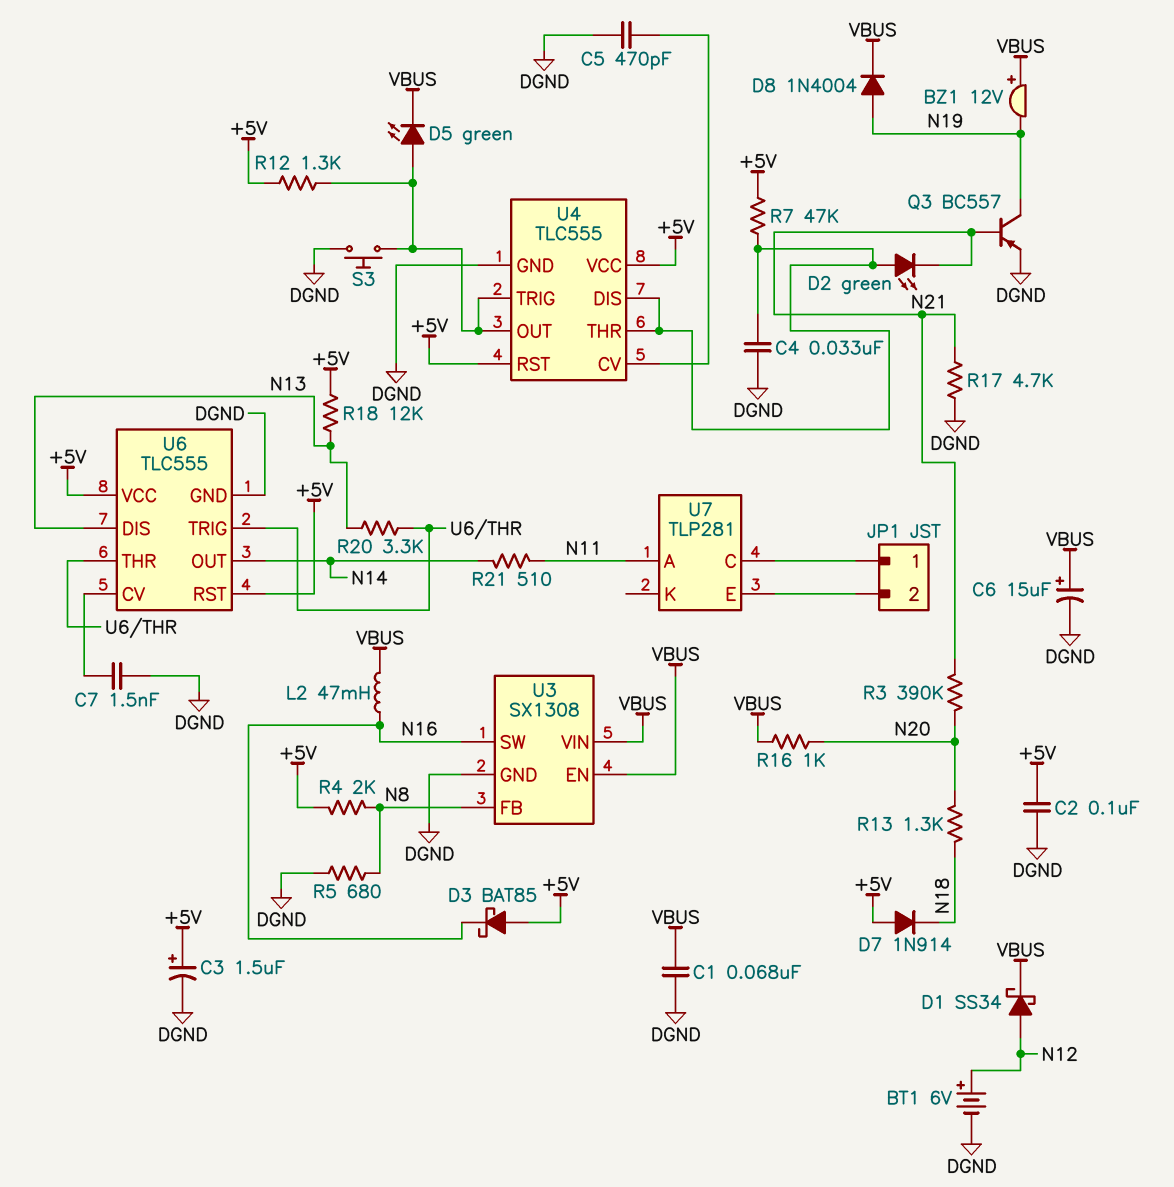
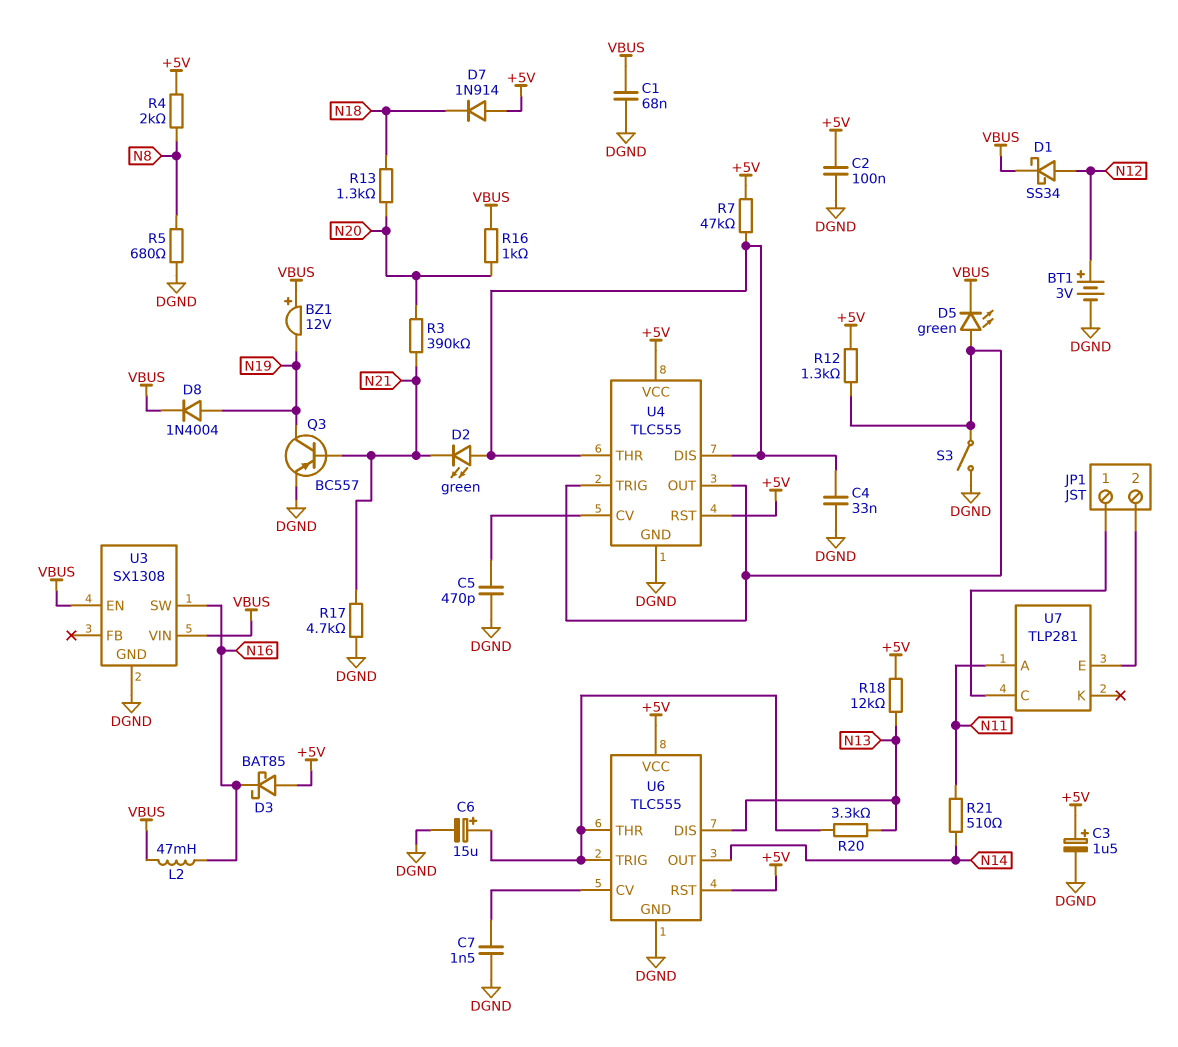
BT1: 6V (plus N12, minus DGND) -> 3V (plus N12, minus DGND)
C6: 15uF (plus VBUS, minus DGND) -> 15uF (plus U6/THR, minus DGND)
S3: button (DGND, U4/OUT) -> switch (DGND, U4/OUT)
U3 pin FB: N8 -> none

